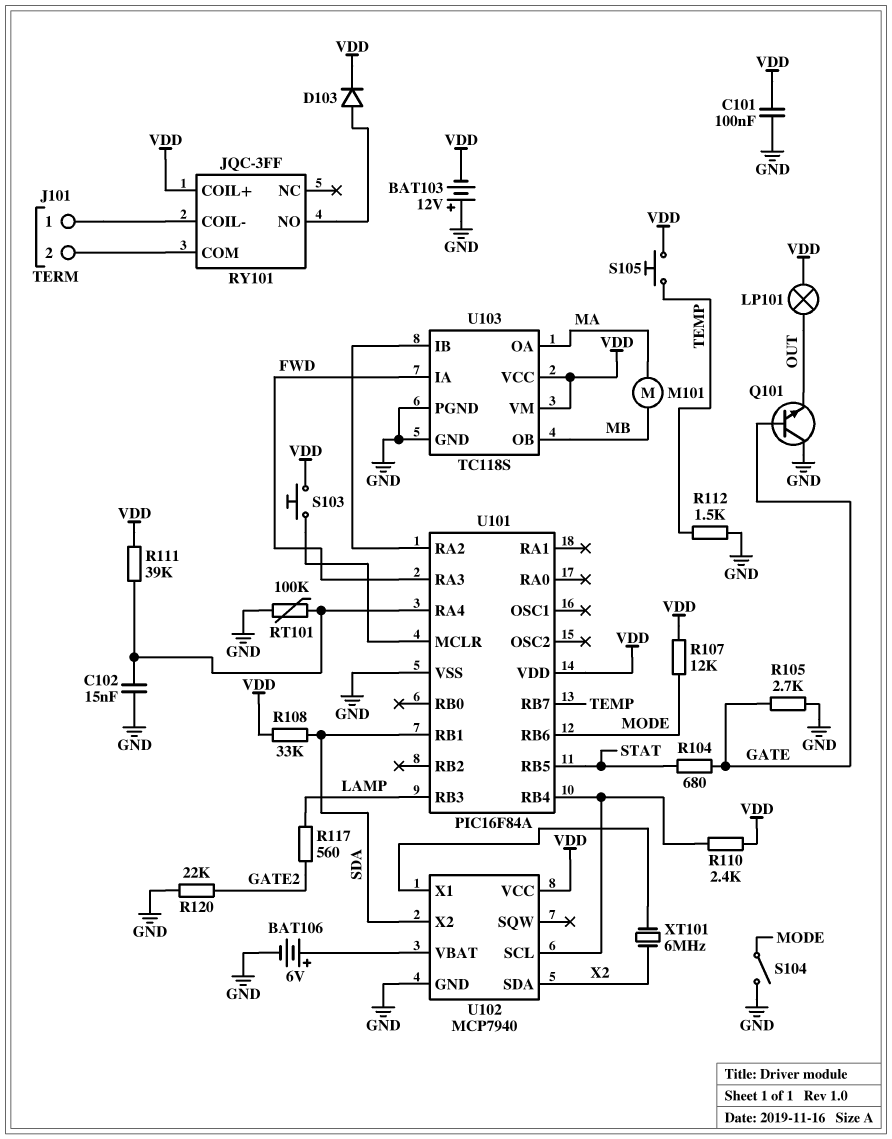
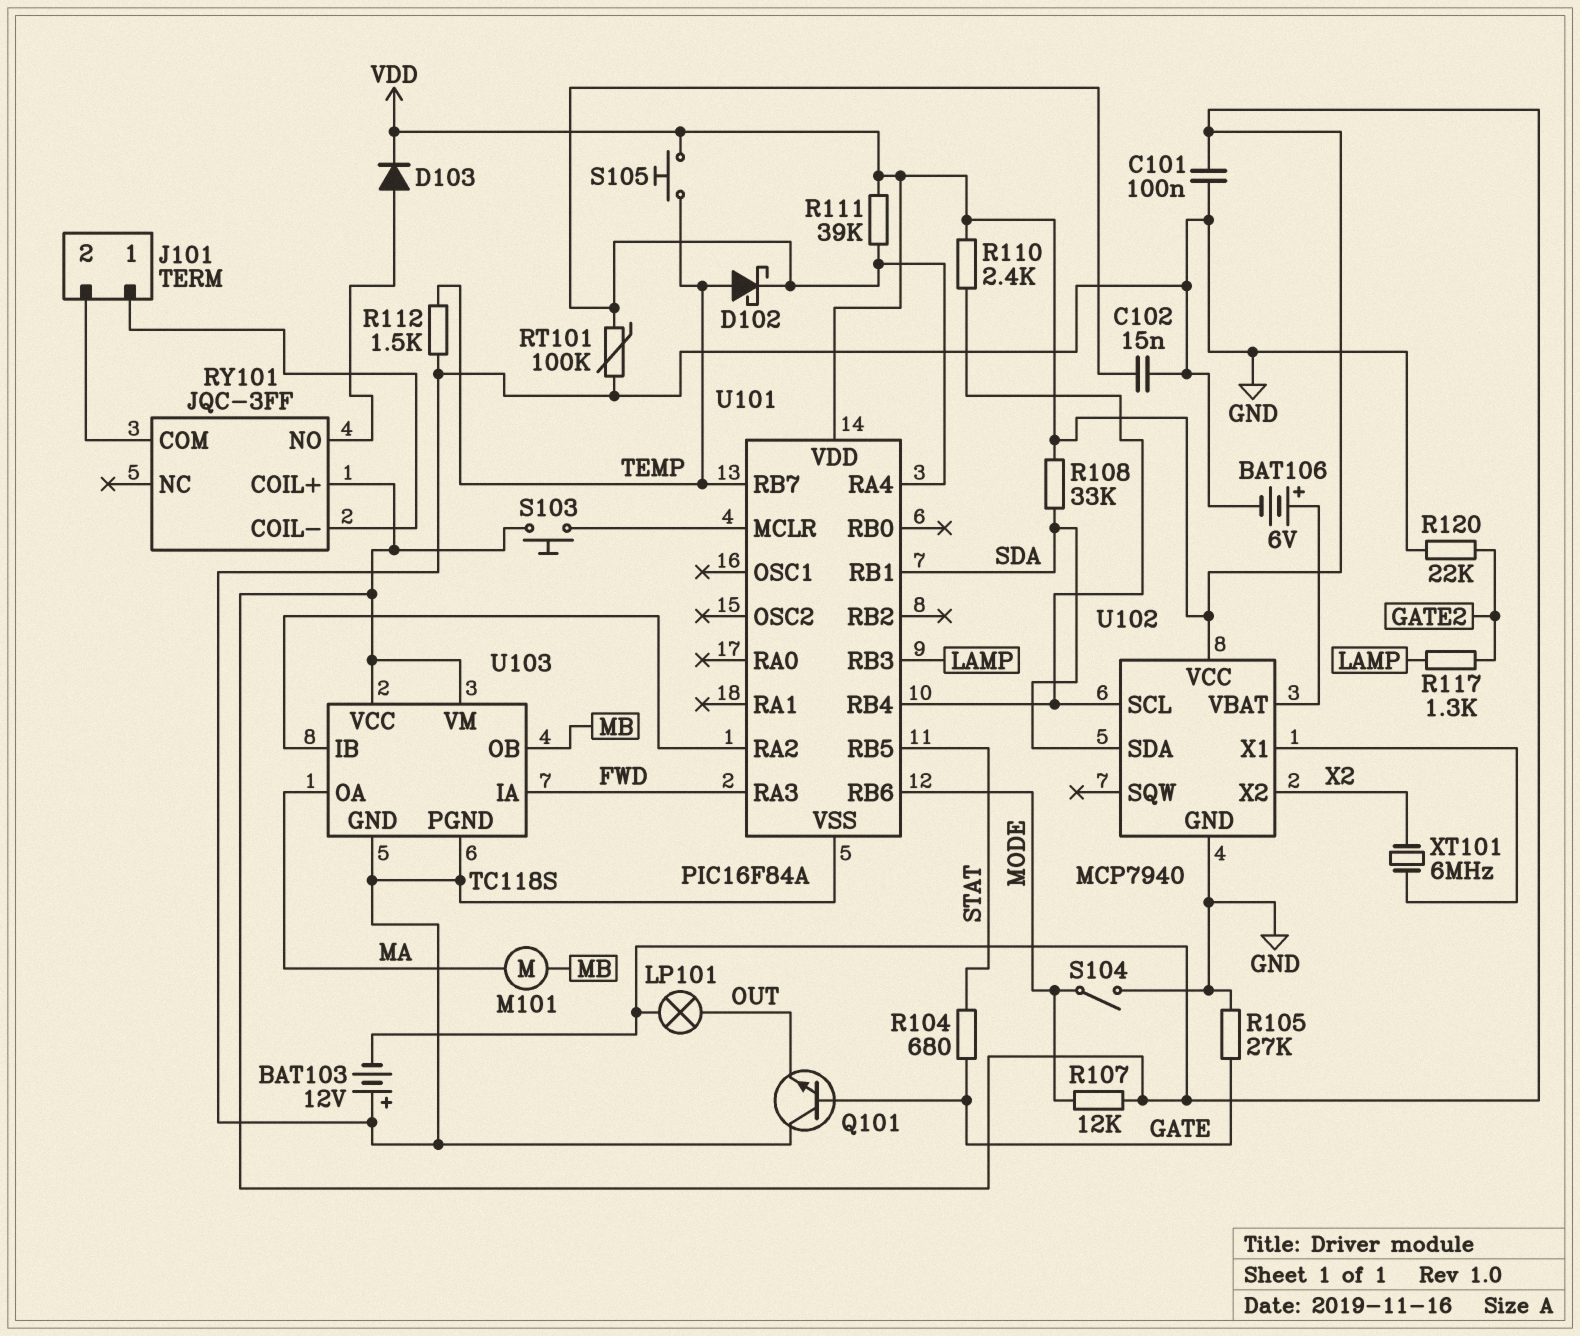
D102: none -> schottky (A TEMP, K U101/RA4)
R105: 2.7k (GATE, GND) -> 27k (GATE, GND)
R117: 560 (GATE2, LAMP) -> 1.3k (GATE2, LAMP)
U102 pin SDA: X2 -> SDA
U102 pin X2: SDA -> X2

